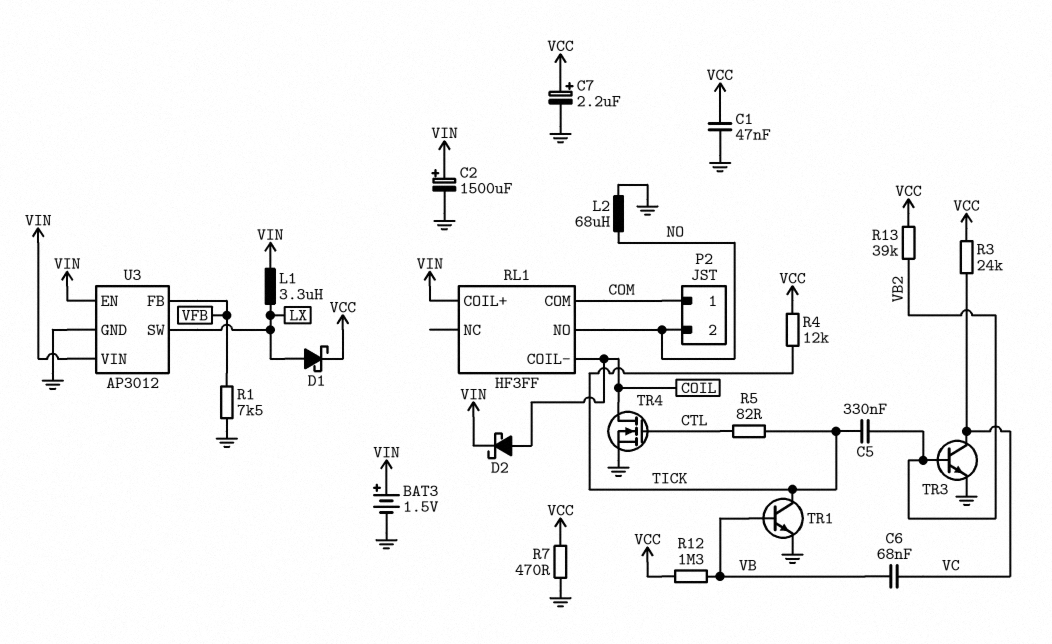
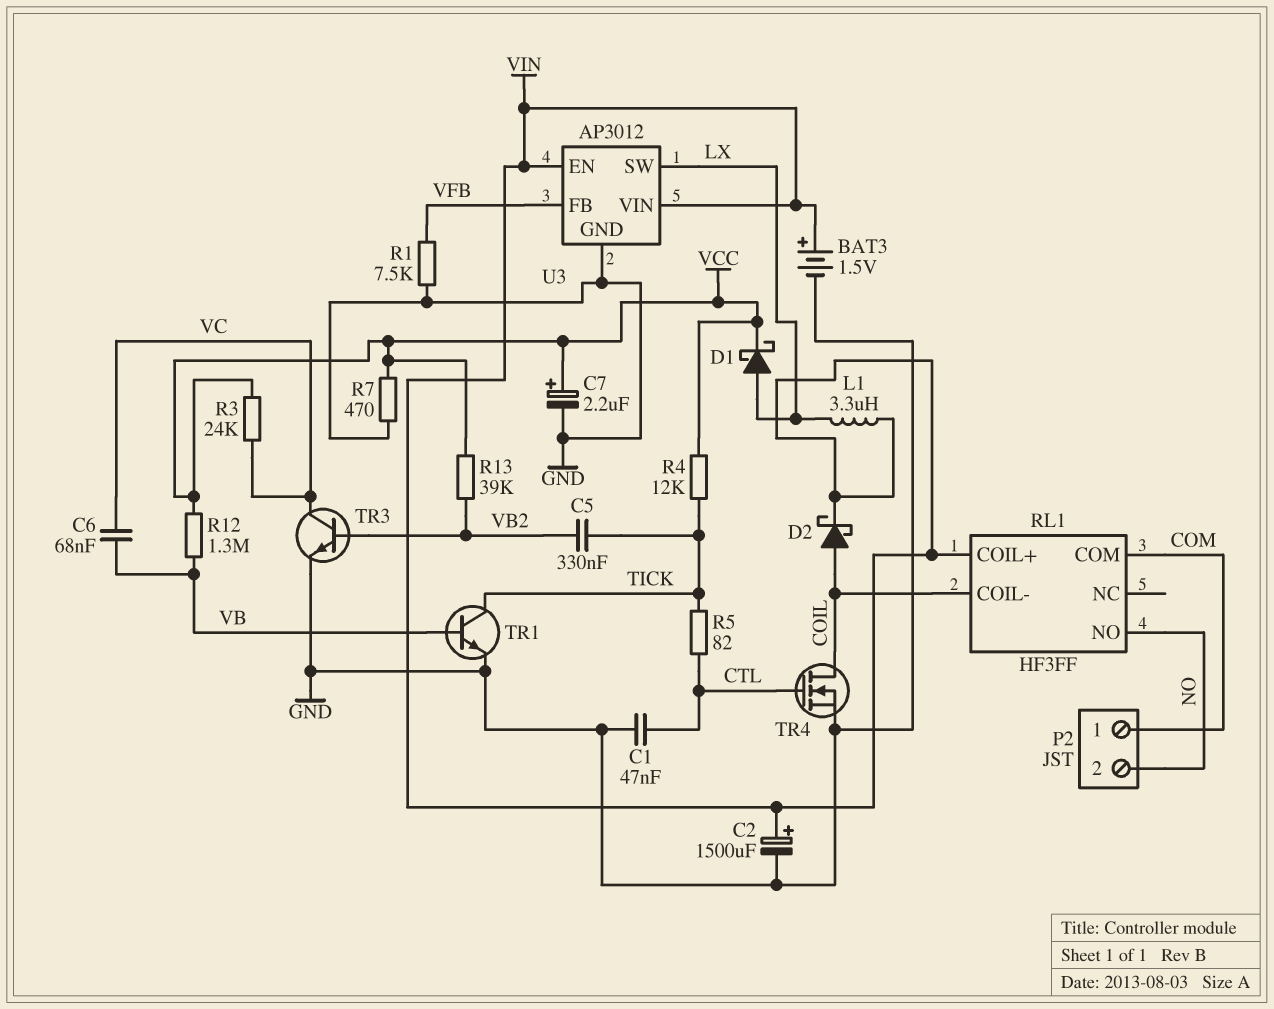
C1: 47nF (GND, VCC) -> 47nF (CTL, GND)
L2: 68uH (GND, NO) -> none

